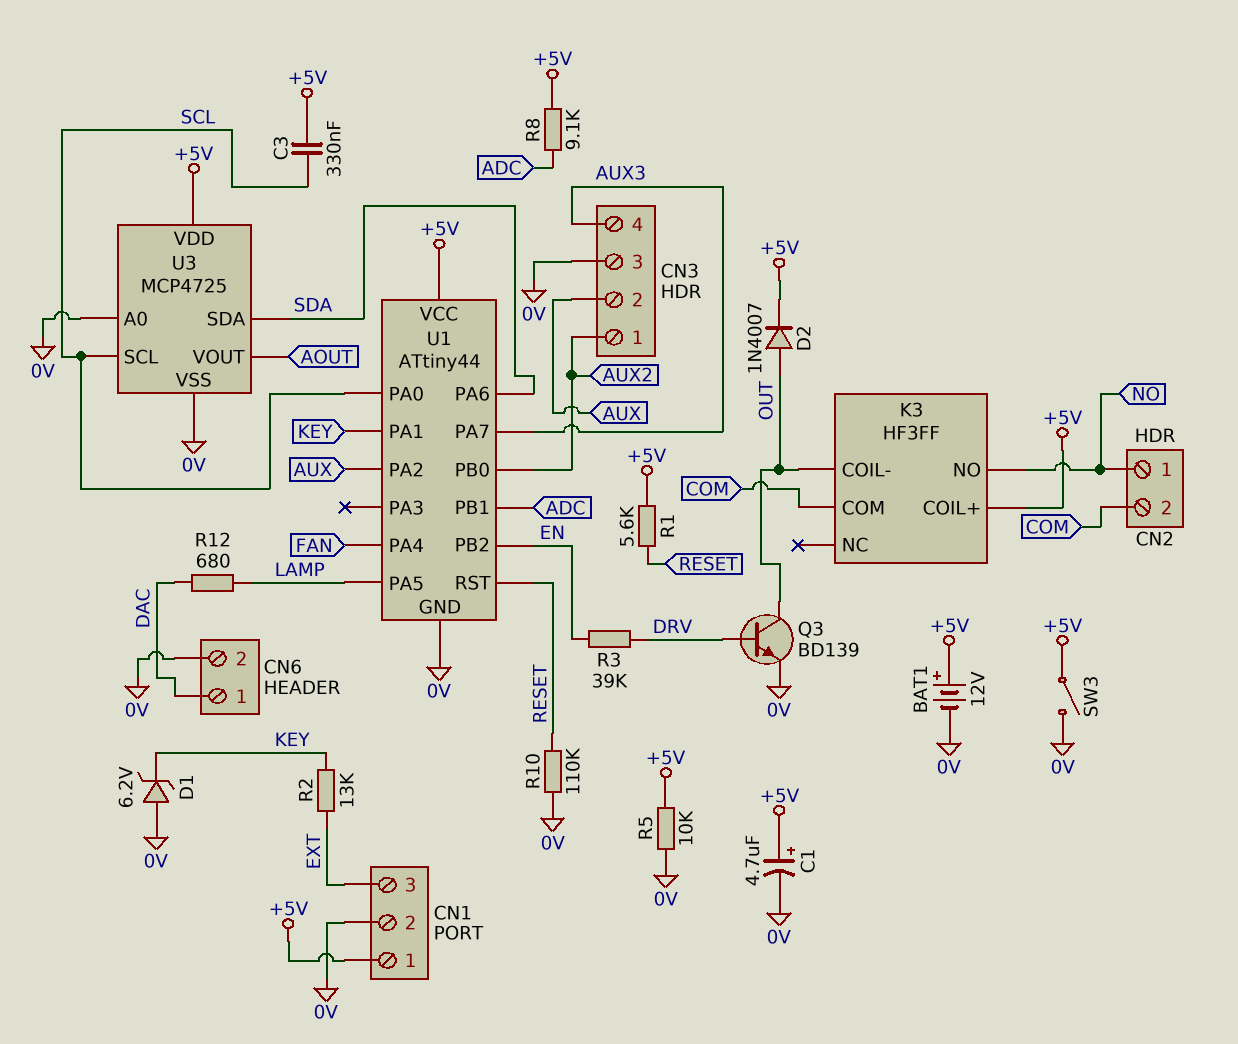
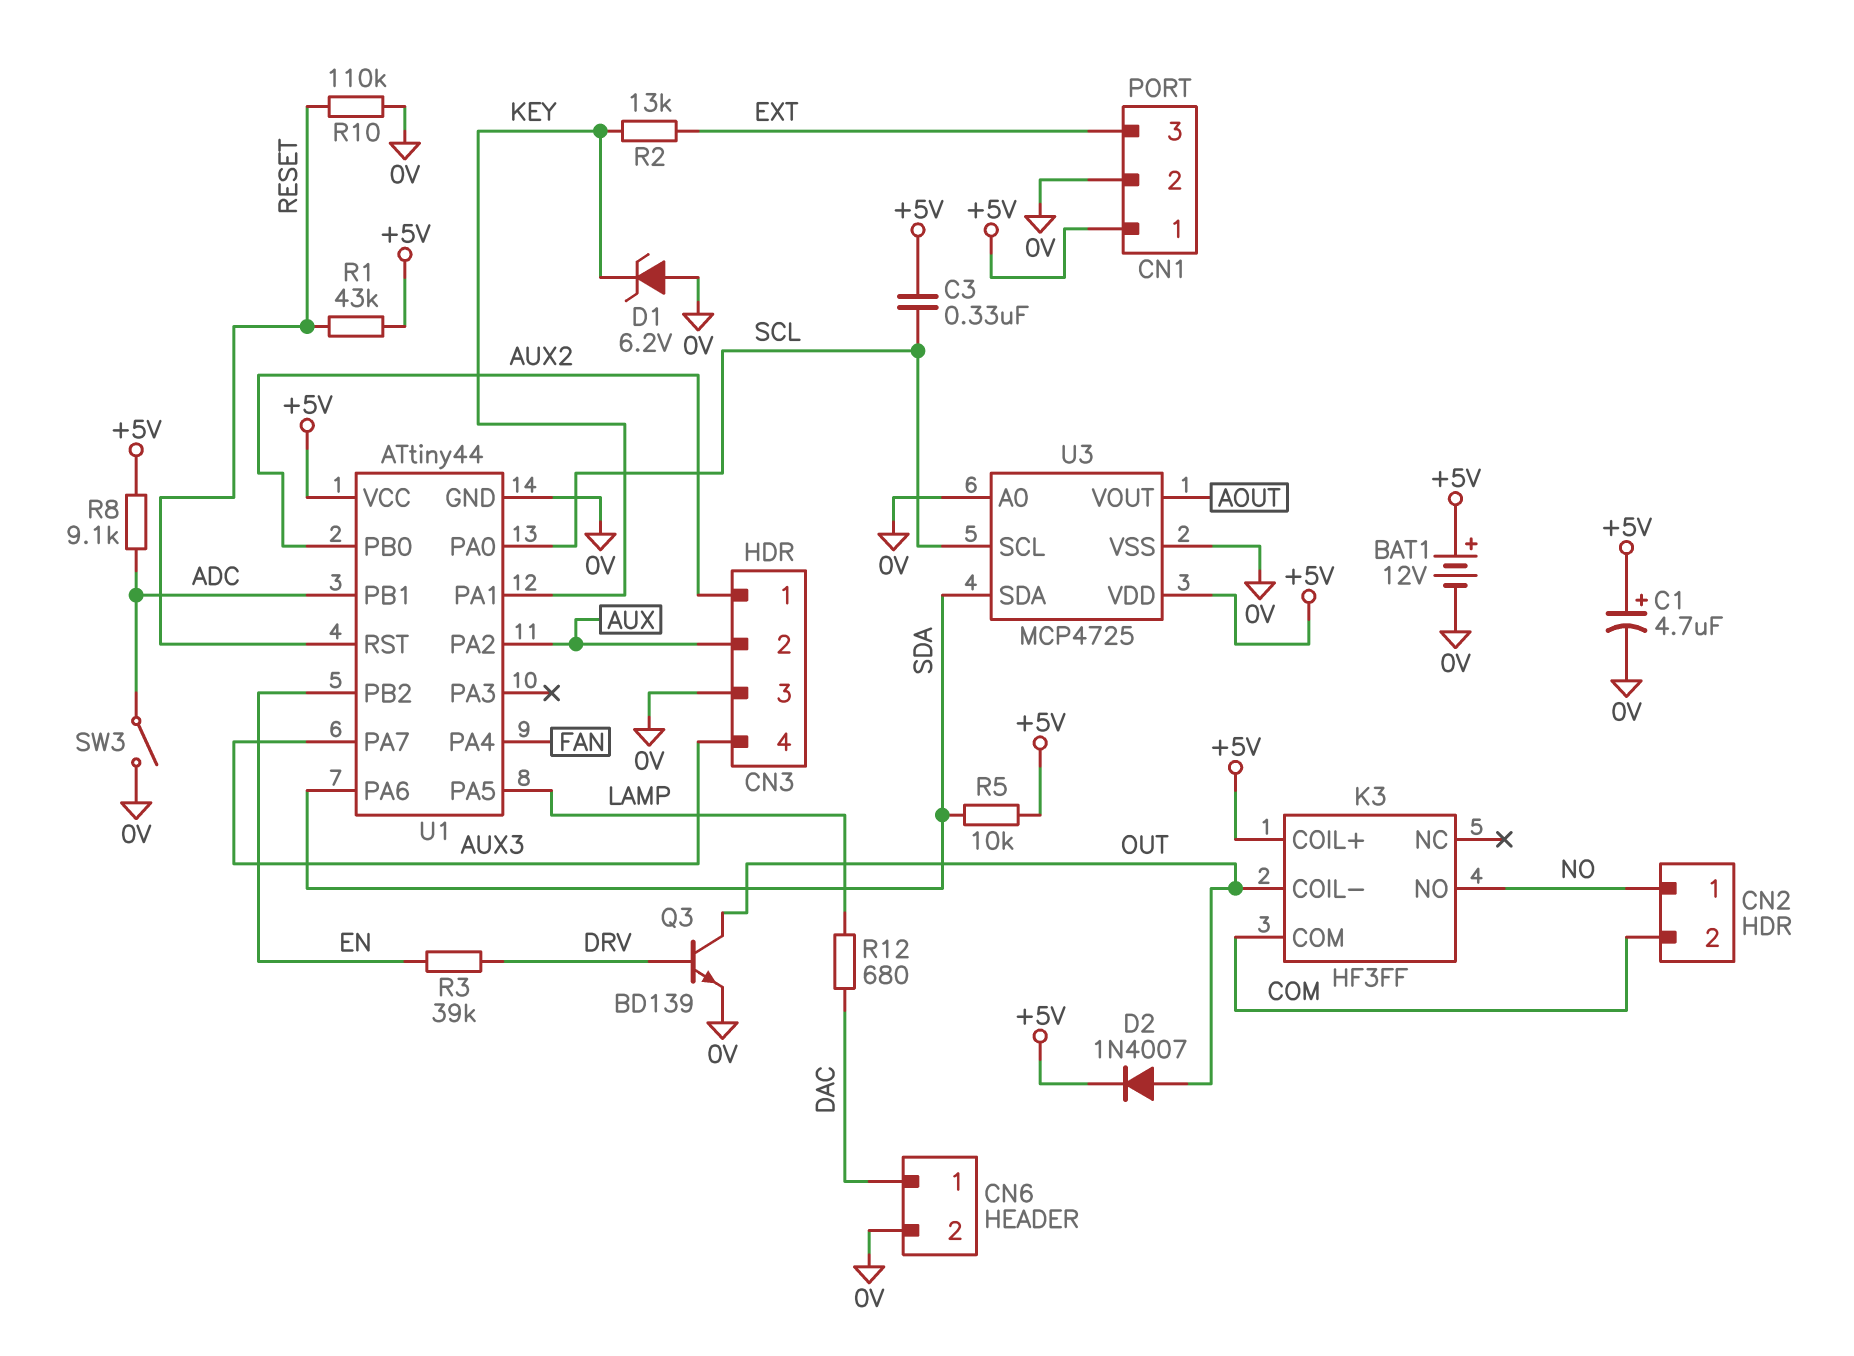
R1: 5.6k (+5V, RESET) -> 43k (+5V, RESET)
R5: 10k (+5V, 0V) -> 10k (+5V, SDA)
SW3: switch (+5V, 0V) -> switch (0V, ADC)

